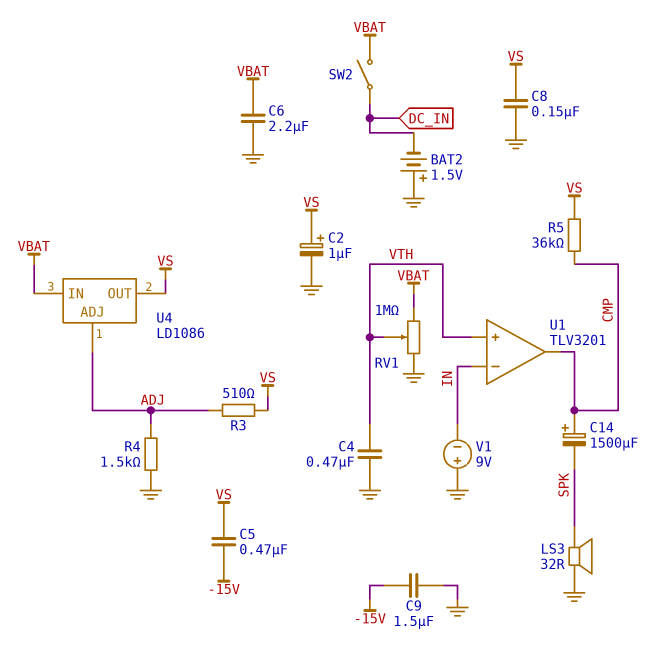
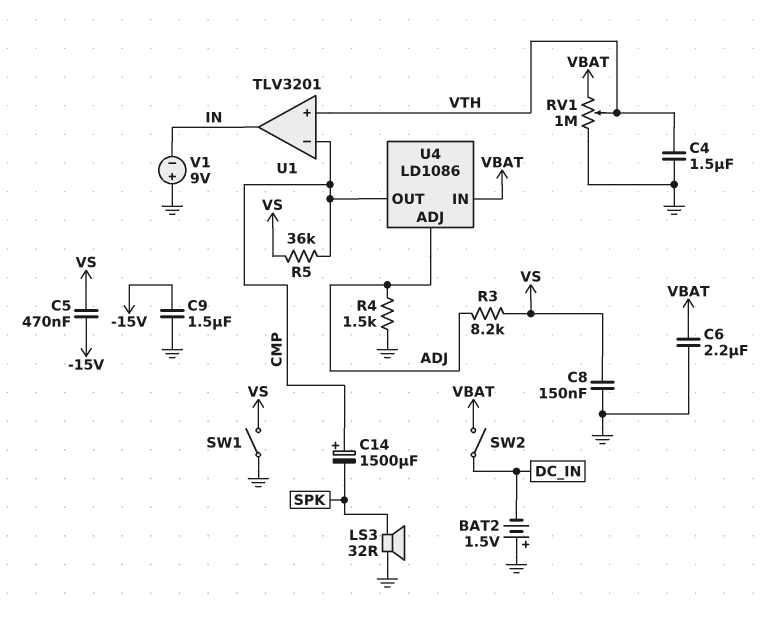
C2: 1uF (plus VS, minus GND) -> none
C4: 470nF (GND, VTH) -> 1.5uF (GND, VTH)
R3: 510 (ADJ, VS) -> 8.2k (ADJ, VS)
SW1: none -> switch (GND, VS)
U1 pin in-: IN -> CMP
U1 pin out: CMP -> IN
U4 pin OUT: VS -> CMP

